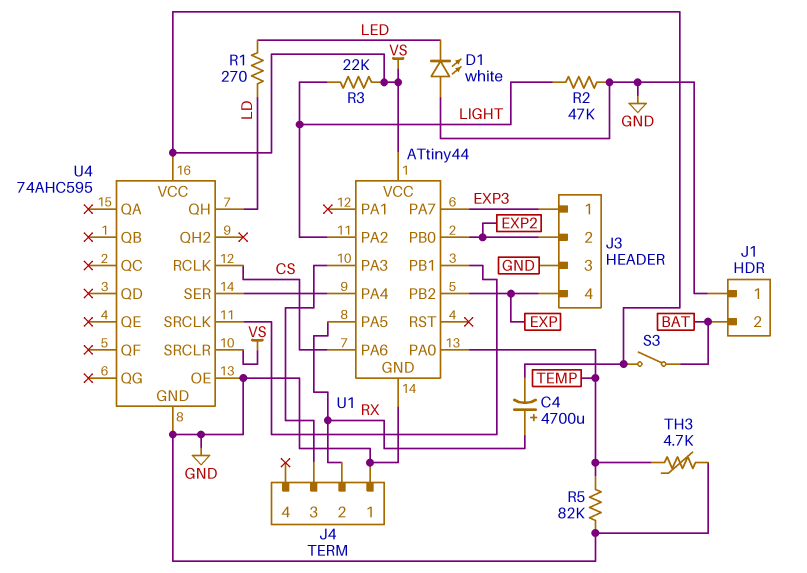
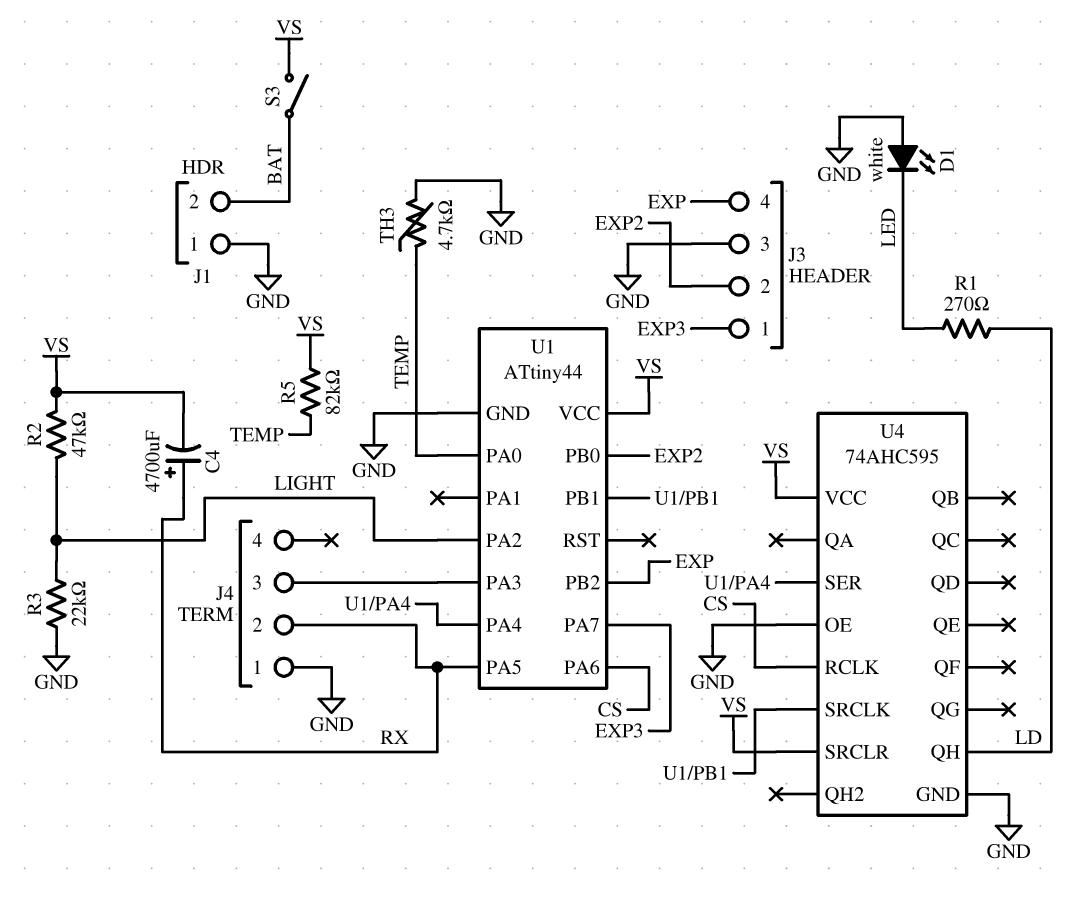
R2: 47k (GND, LIGHT) -> 47k (LIGHT, VS)
R3: 22k (LIGHT, VS) -> 22k (GND, LIGHT)
R5: 82k (GND, TEMP) -> 82k (TEMP, VS)

